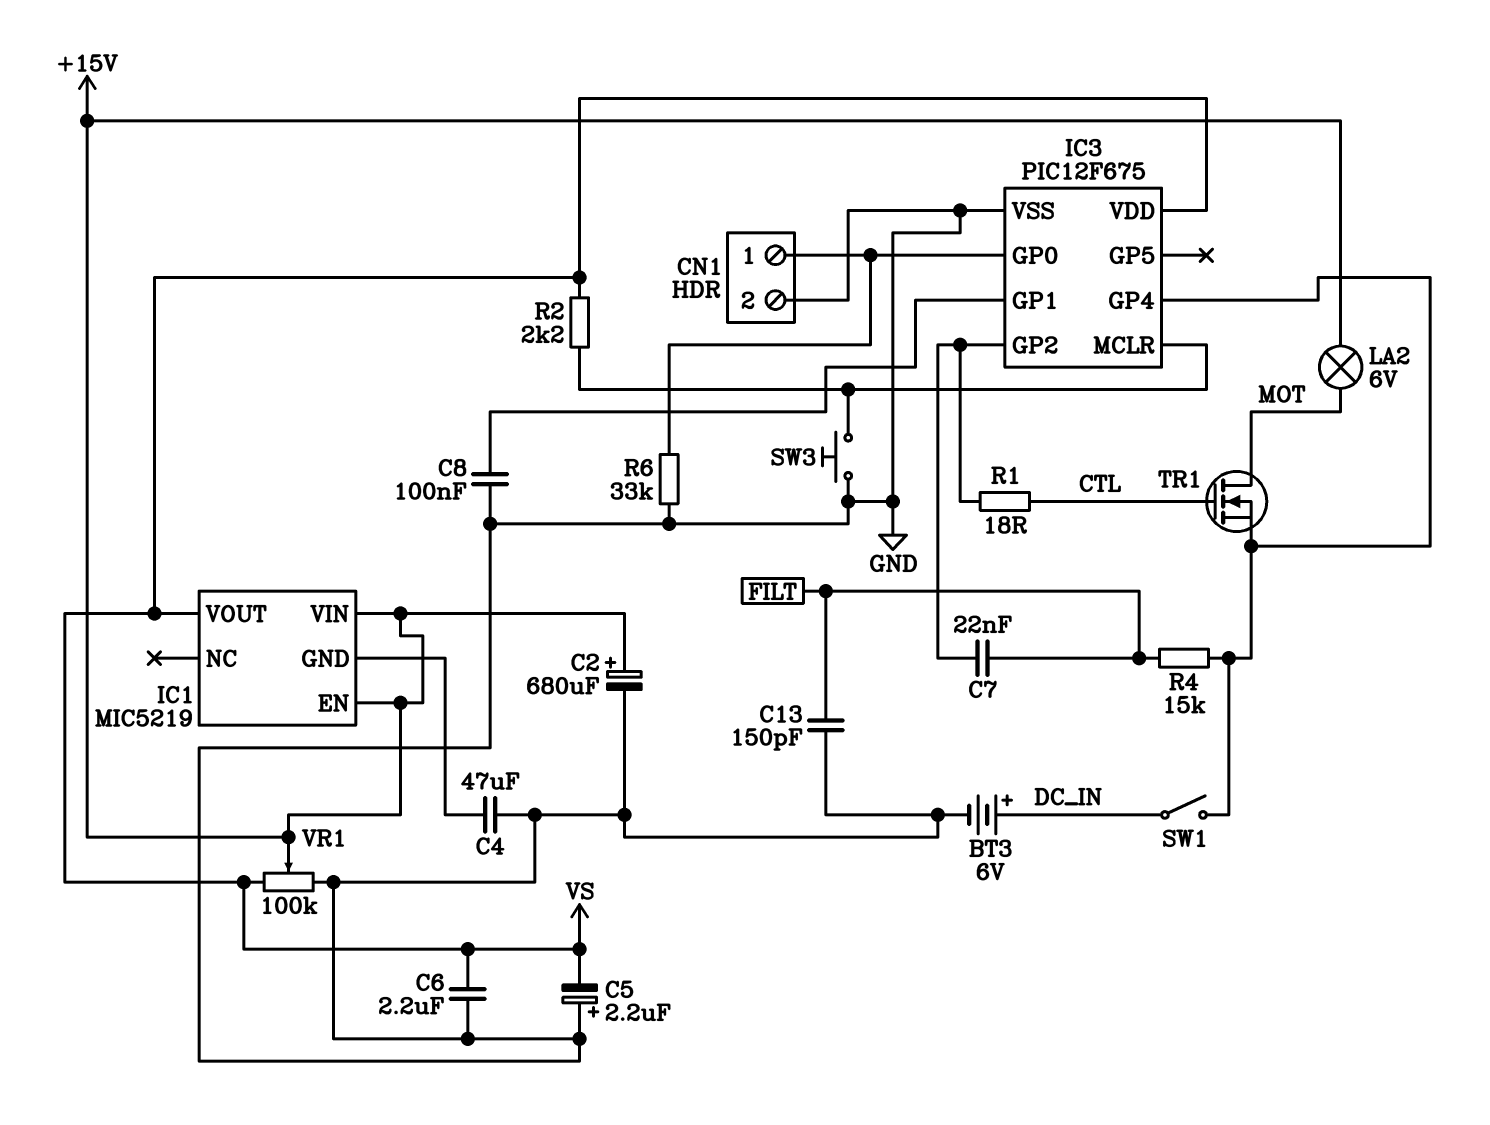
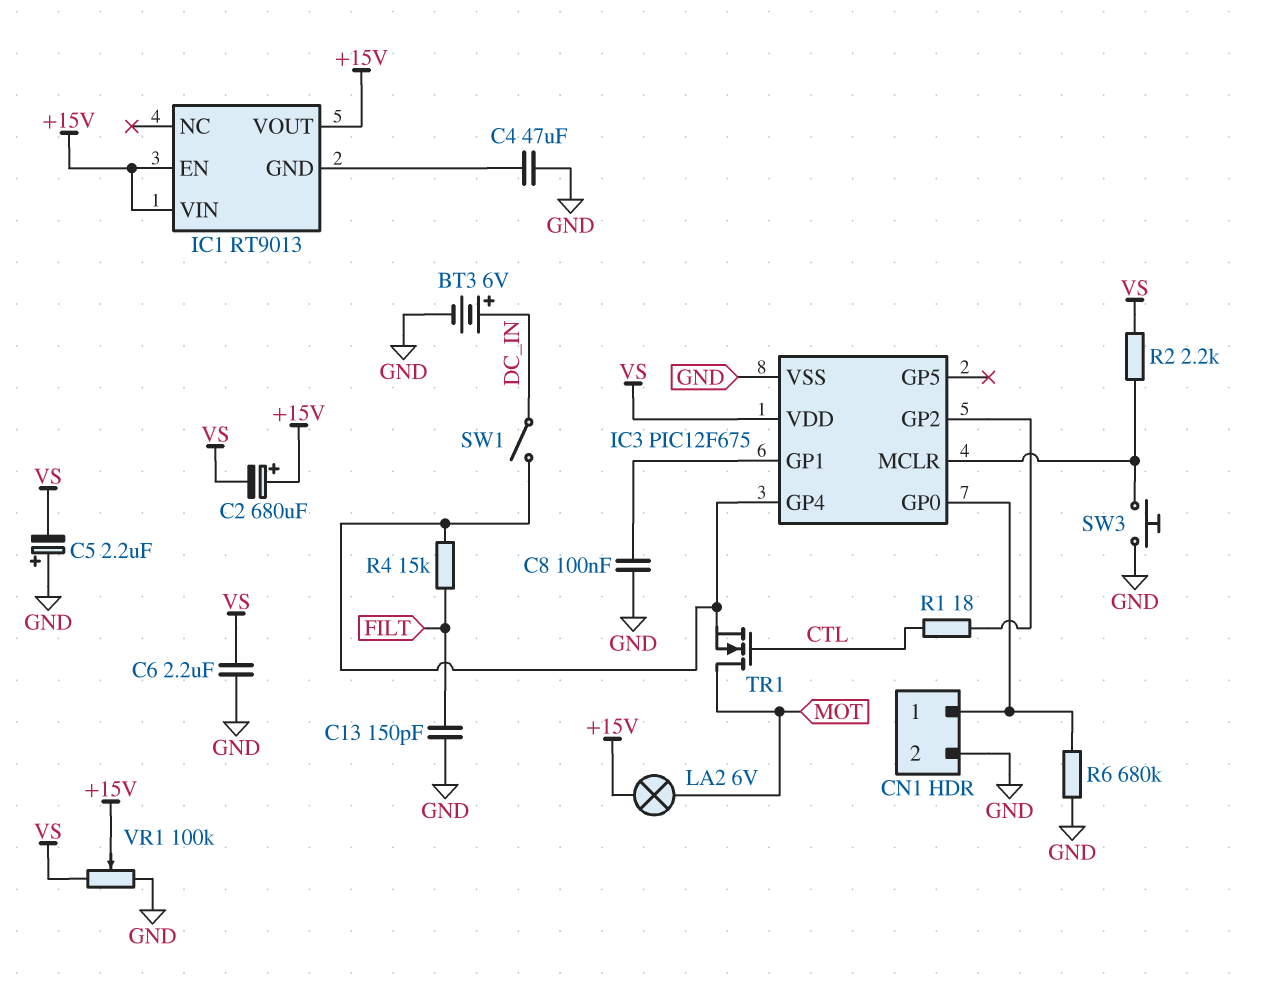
C2: 680uF (plus +15V, minus GND) -> 680uF (plus +15V, minus VS)
C7: 22nF (FILT, IC3/GP2) -> none
IC1: MIC5219 -> RT9013
IC1 pin VOUT: VS -> +15V
R6: 33k (CN1/1, GND) -> 680k (CN1/1, GND)

